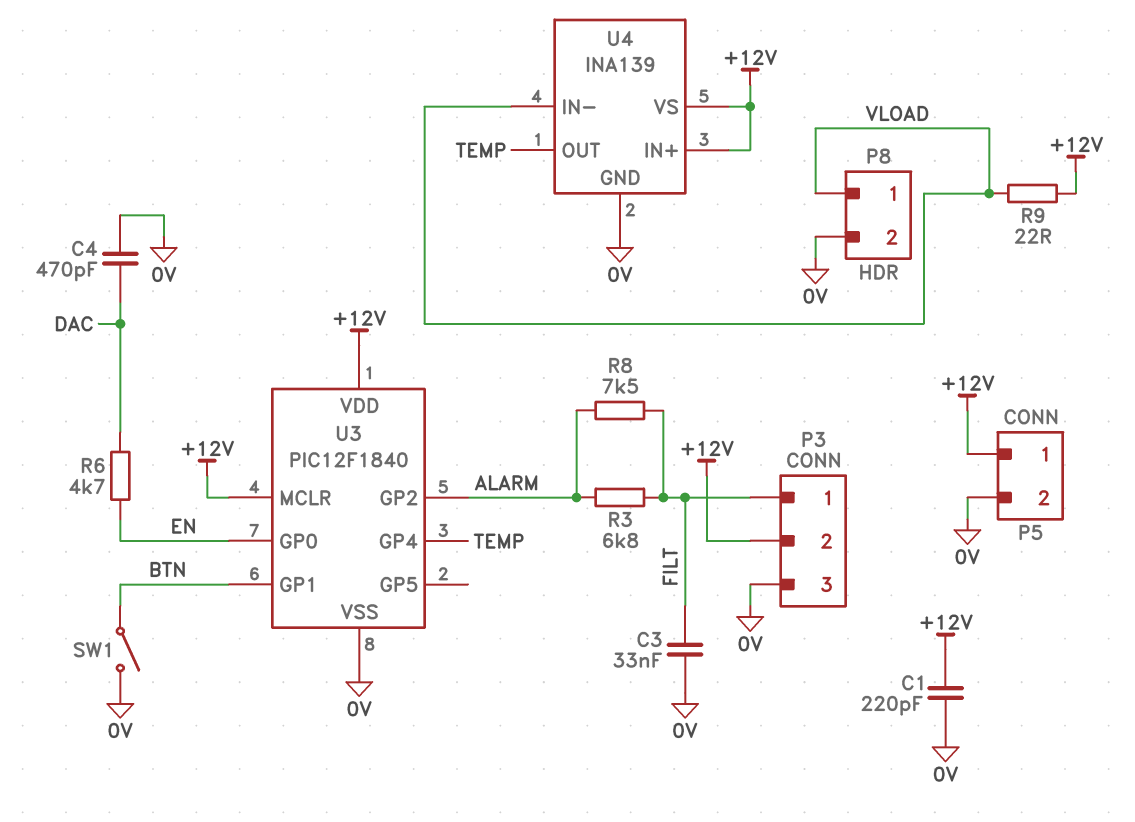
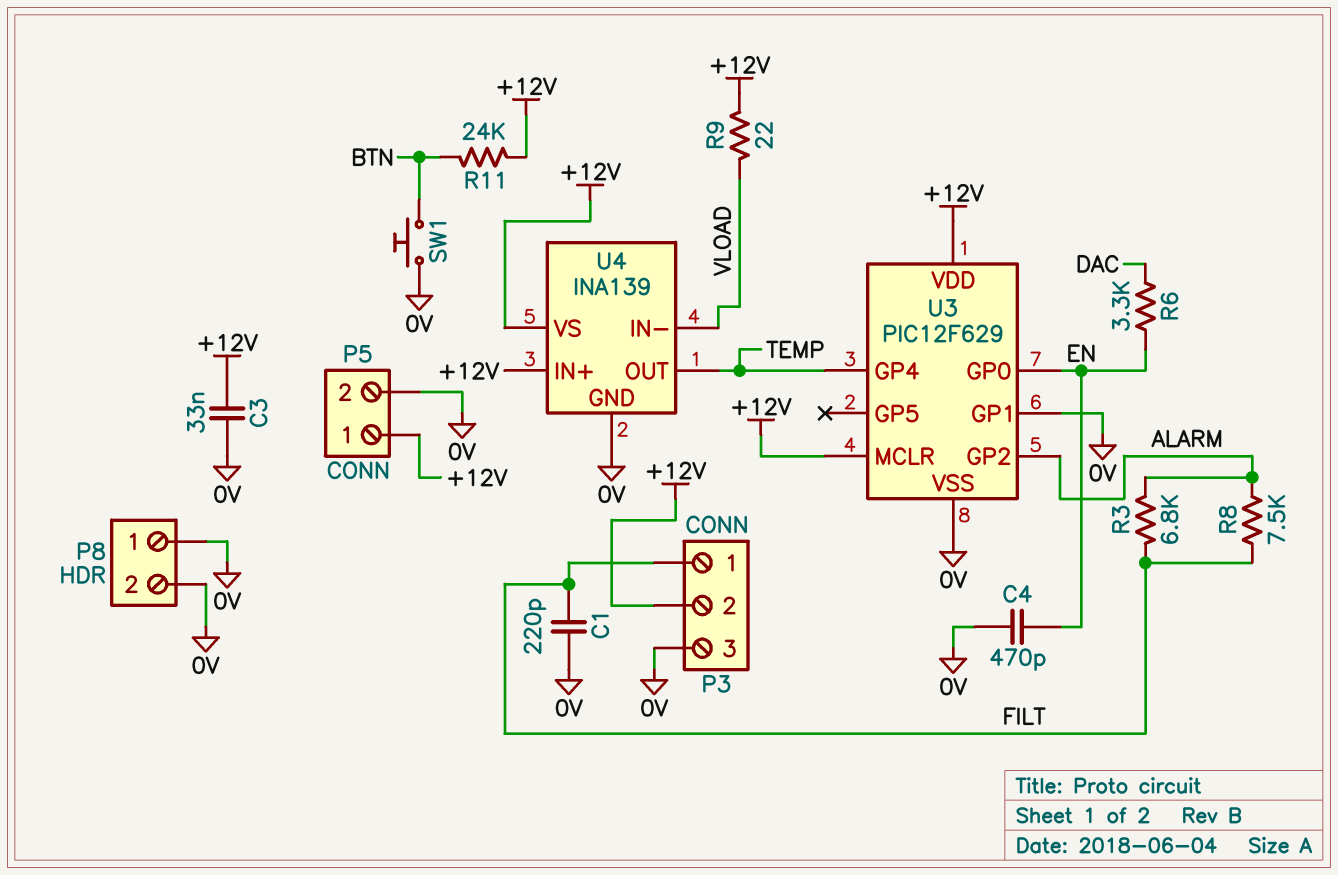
C1: 220pF (+12V, 0V) -> 220pF (0V, FILT)
C3: 33nF (0V, FILT) -> 33nF (+12V, 0V)
C4: 470pF (0V, DAC) -> 470pF (0V, EN)
P8 pin 1: VLOAD -> 0V
R6: 4.7k (DAC, EN) -> 3.3k (DAC, EN)
R11: none -> 24k (+12V, BTN)
SW1: switch (0V, BTN) -> button (0V, BTN)
U3: PIC12F1840 -> PIC12F629
U3 pin GP1: BTN -> 0V

